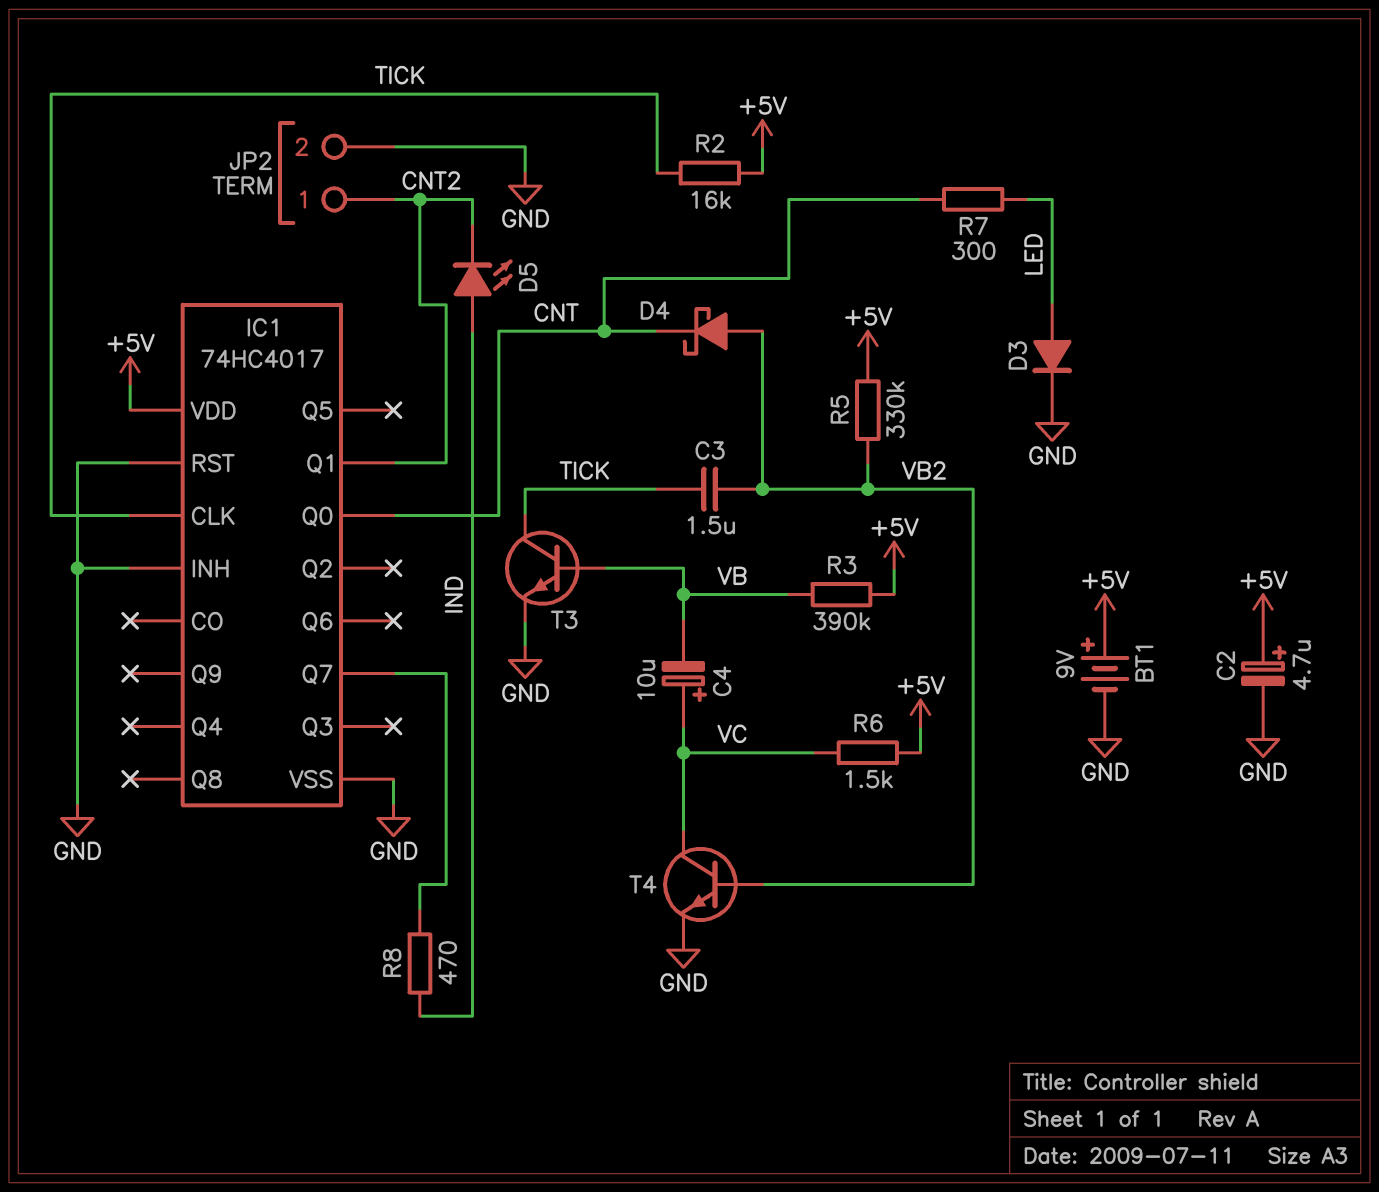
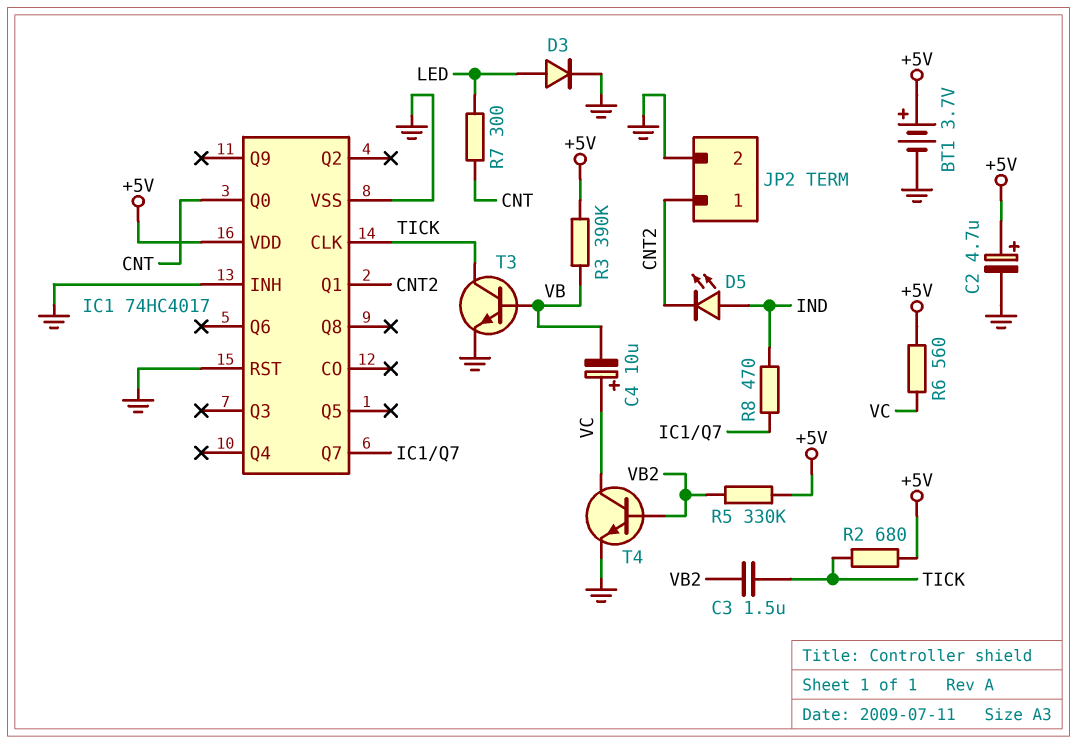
BT1: 9V (plus +5V, minus GND) -> 3.7V (plus +5V, minus GND)
D4: schottky (A VB2, K CNT) -> none
R2: 16k (+5V, TICK) -> 680 (+5V, TICK)
R6: 1.5k (+5V, VC) -> 560 (+5V, VC)

